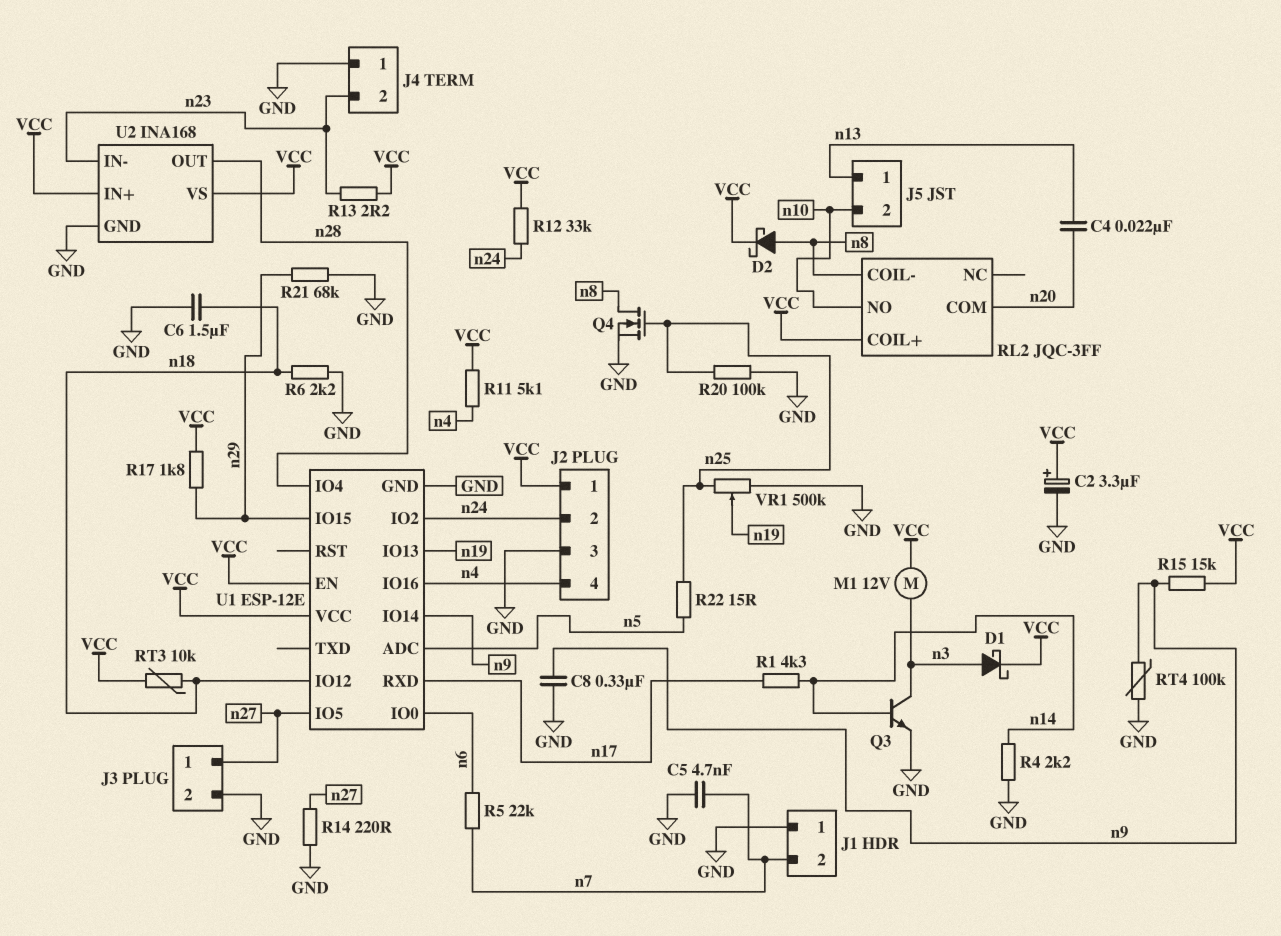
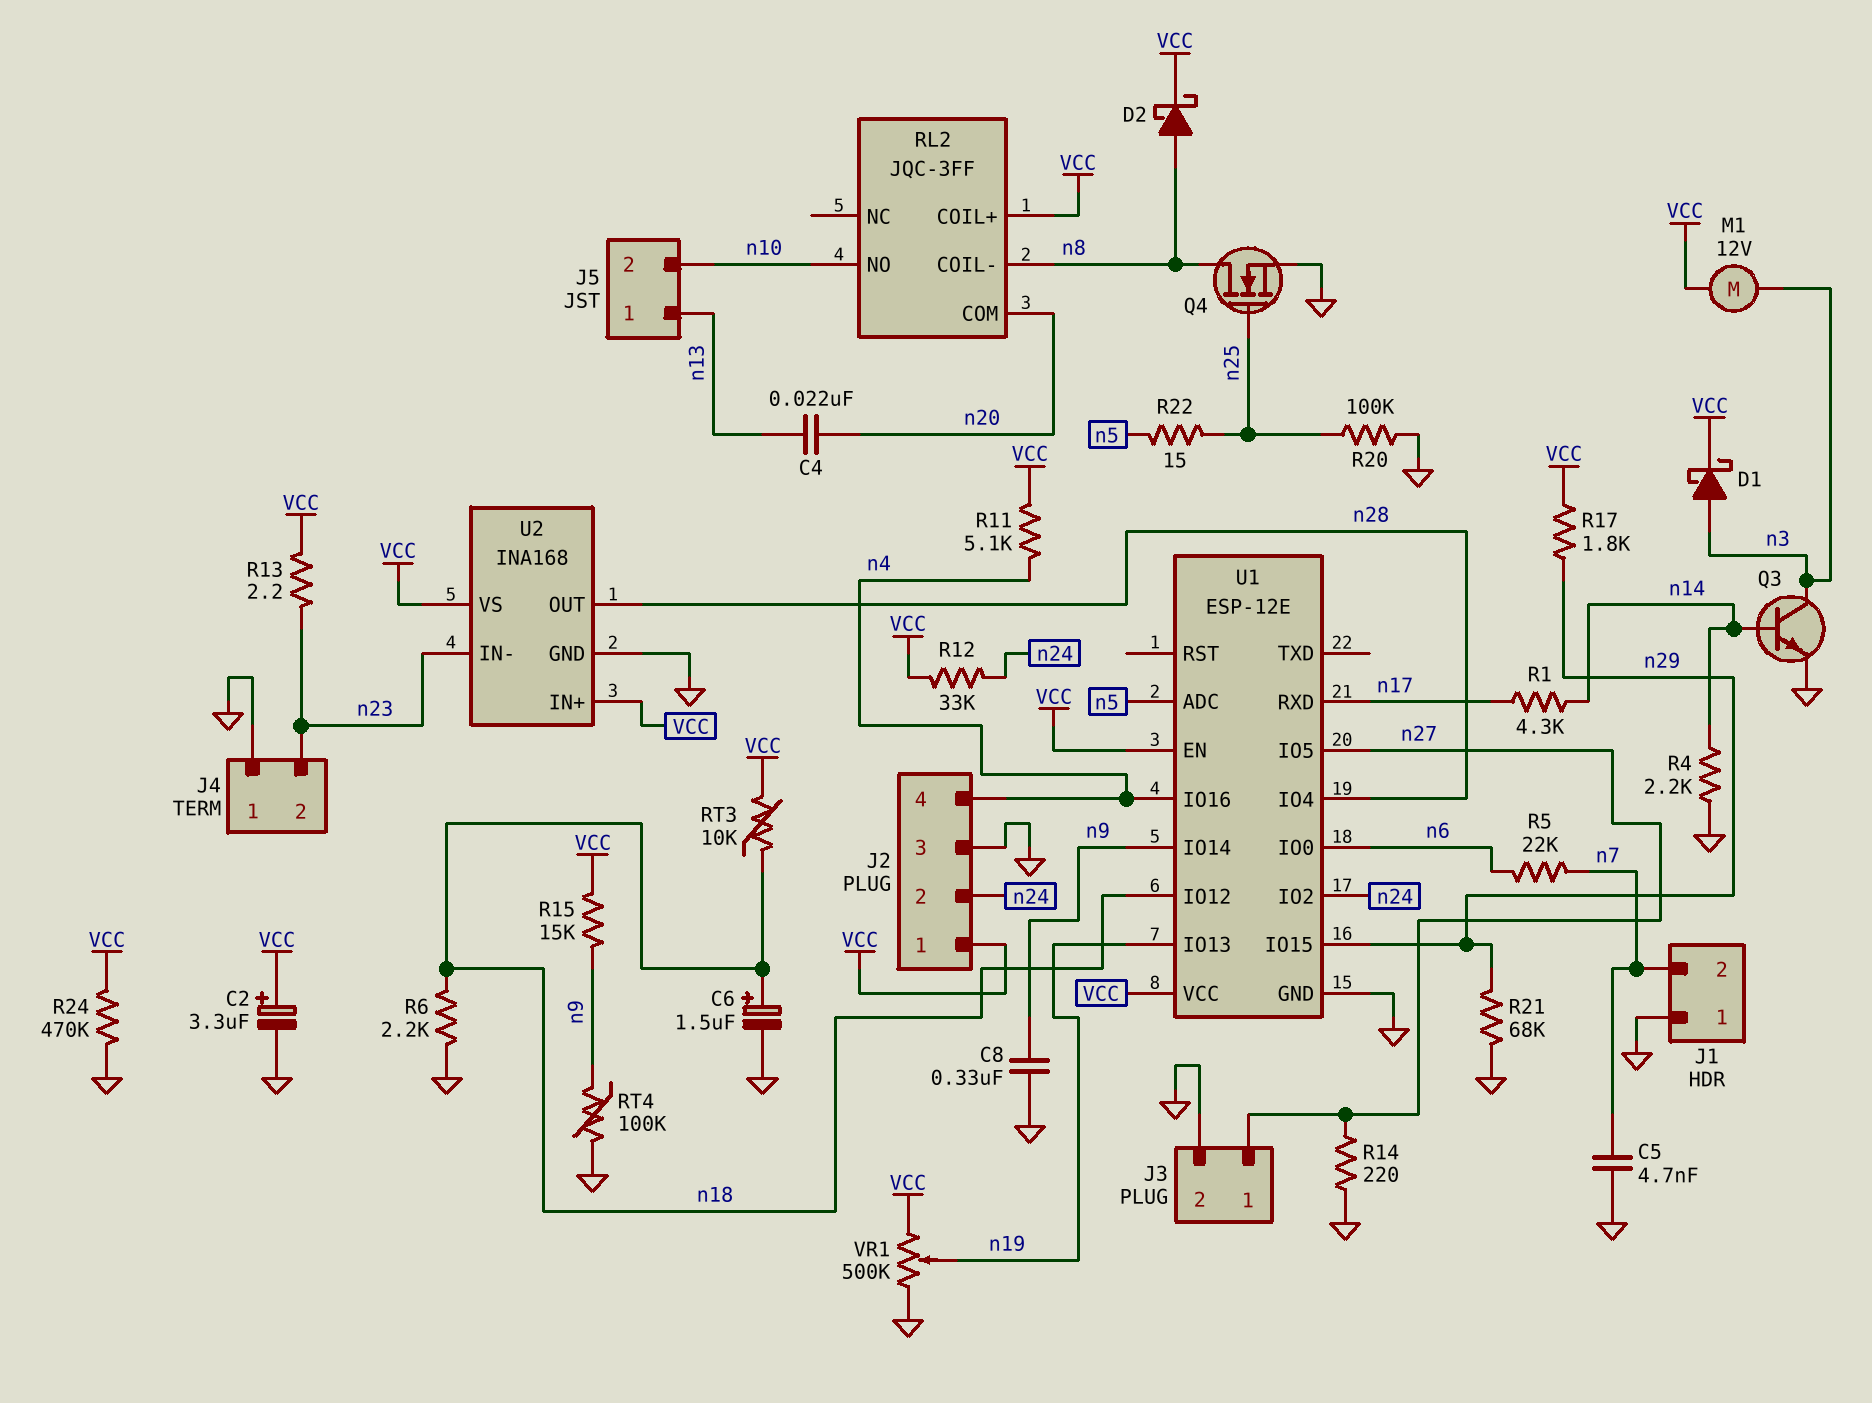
C6: 1.5uF (GND, n18) -> 1.5uF (plus n18, minus GND)
R24: none -> 470k (GND, VCC)
VR1: 500k (GND, n25, wiper n19) -> 500k (GND, VCC, wiper n19)

